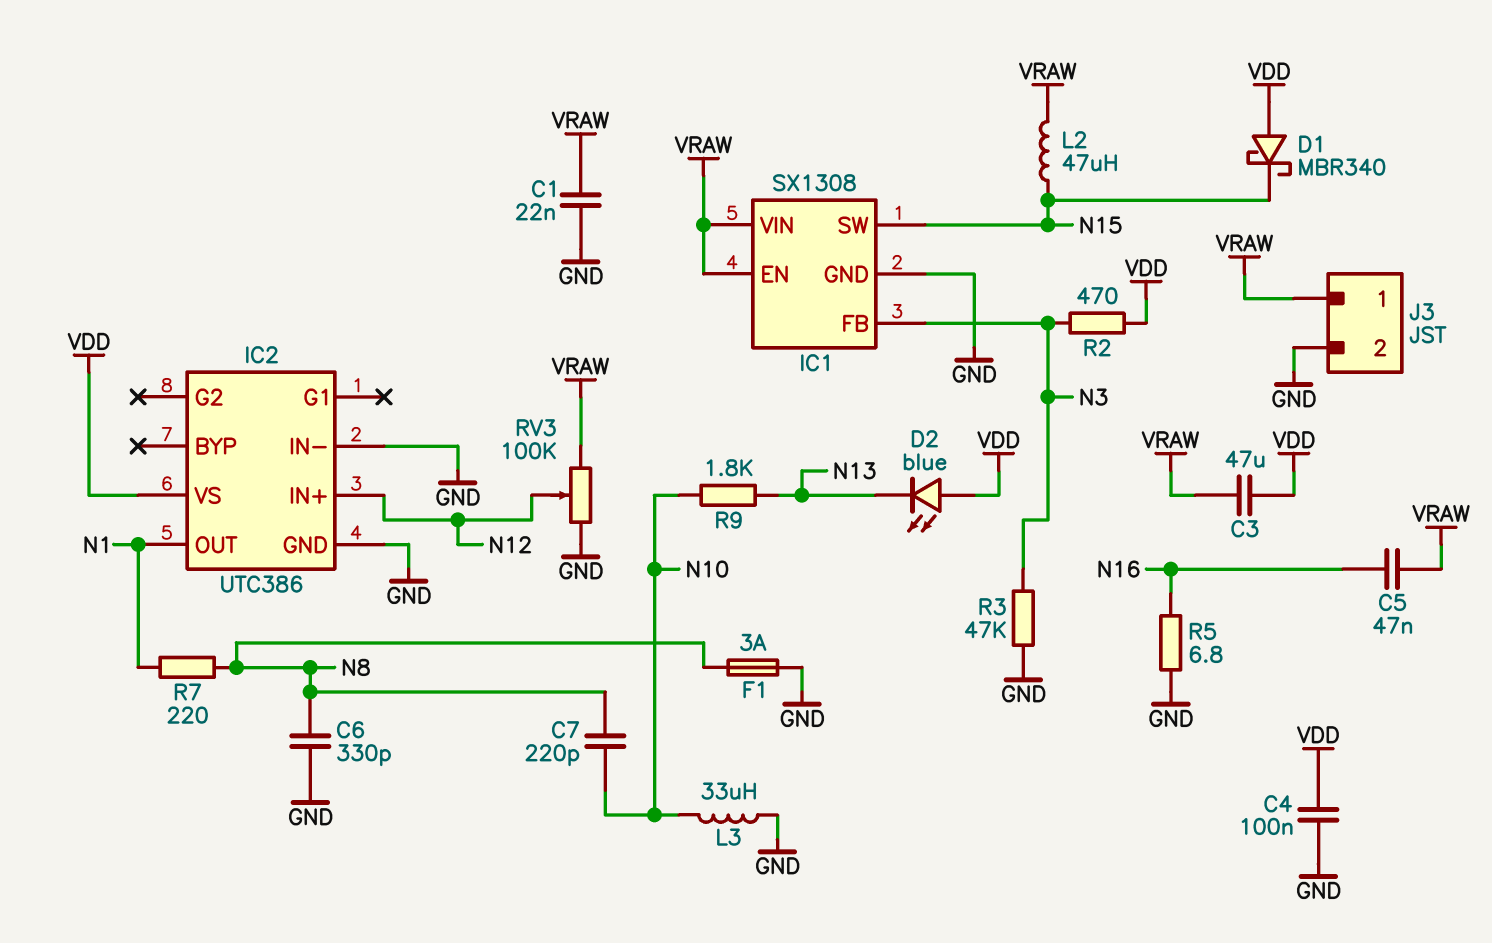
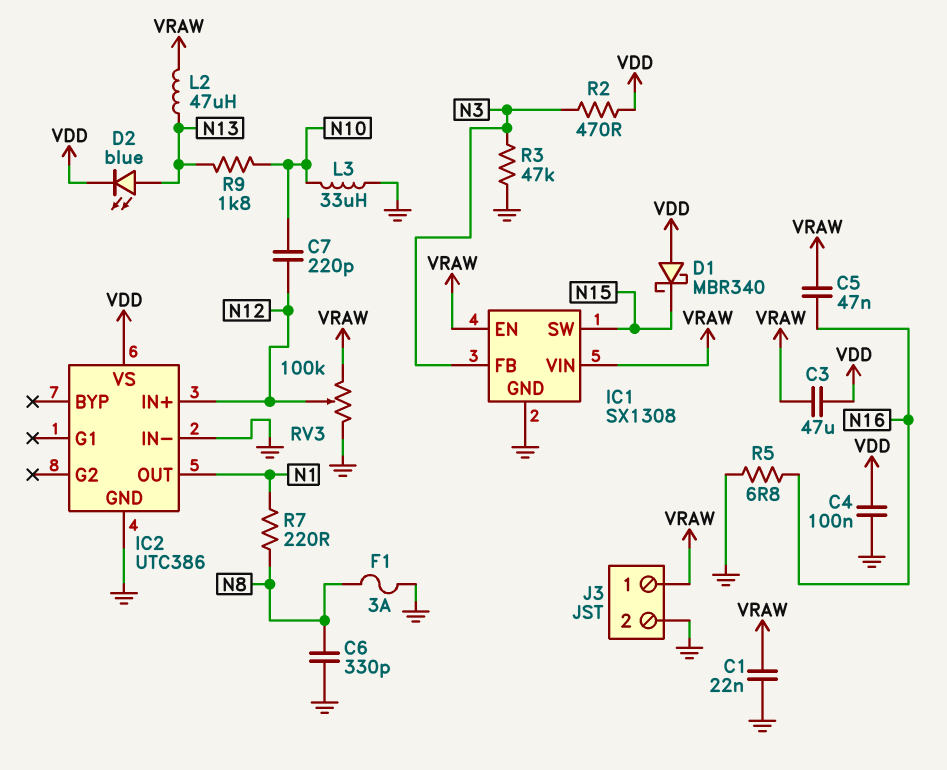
C7: 220pF (N8, N10) -> 220pF (N10, N12)
D2: LED blue (A VDD, K N13) -> LED blue (A N13, K VDD)
L2: 47uH (N15, VRAW) -> 47uH (N13, VRAW)

